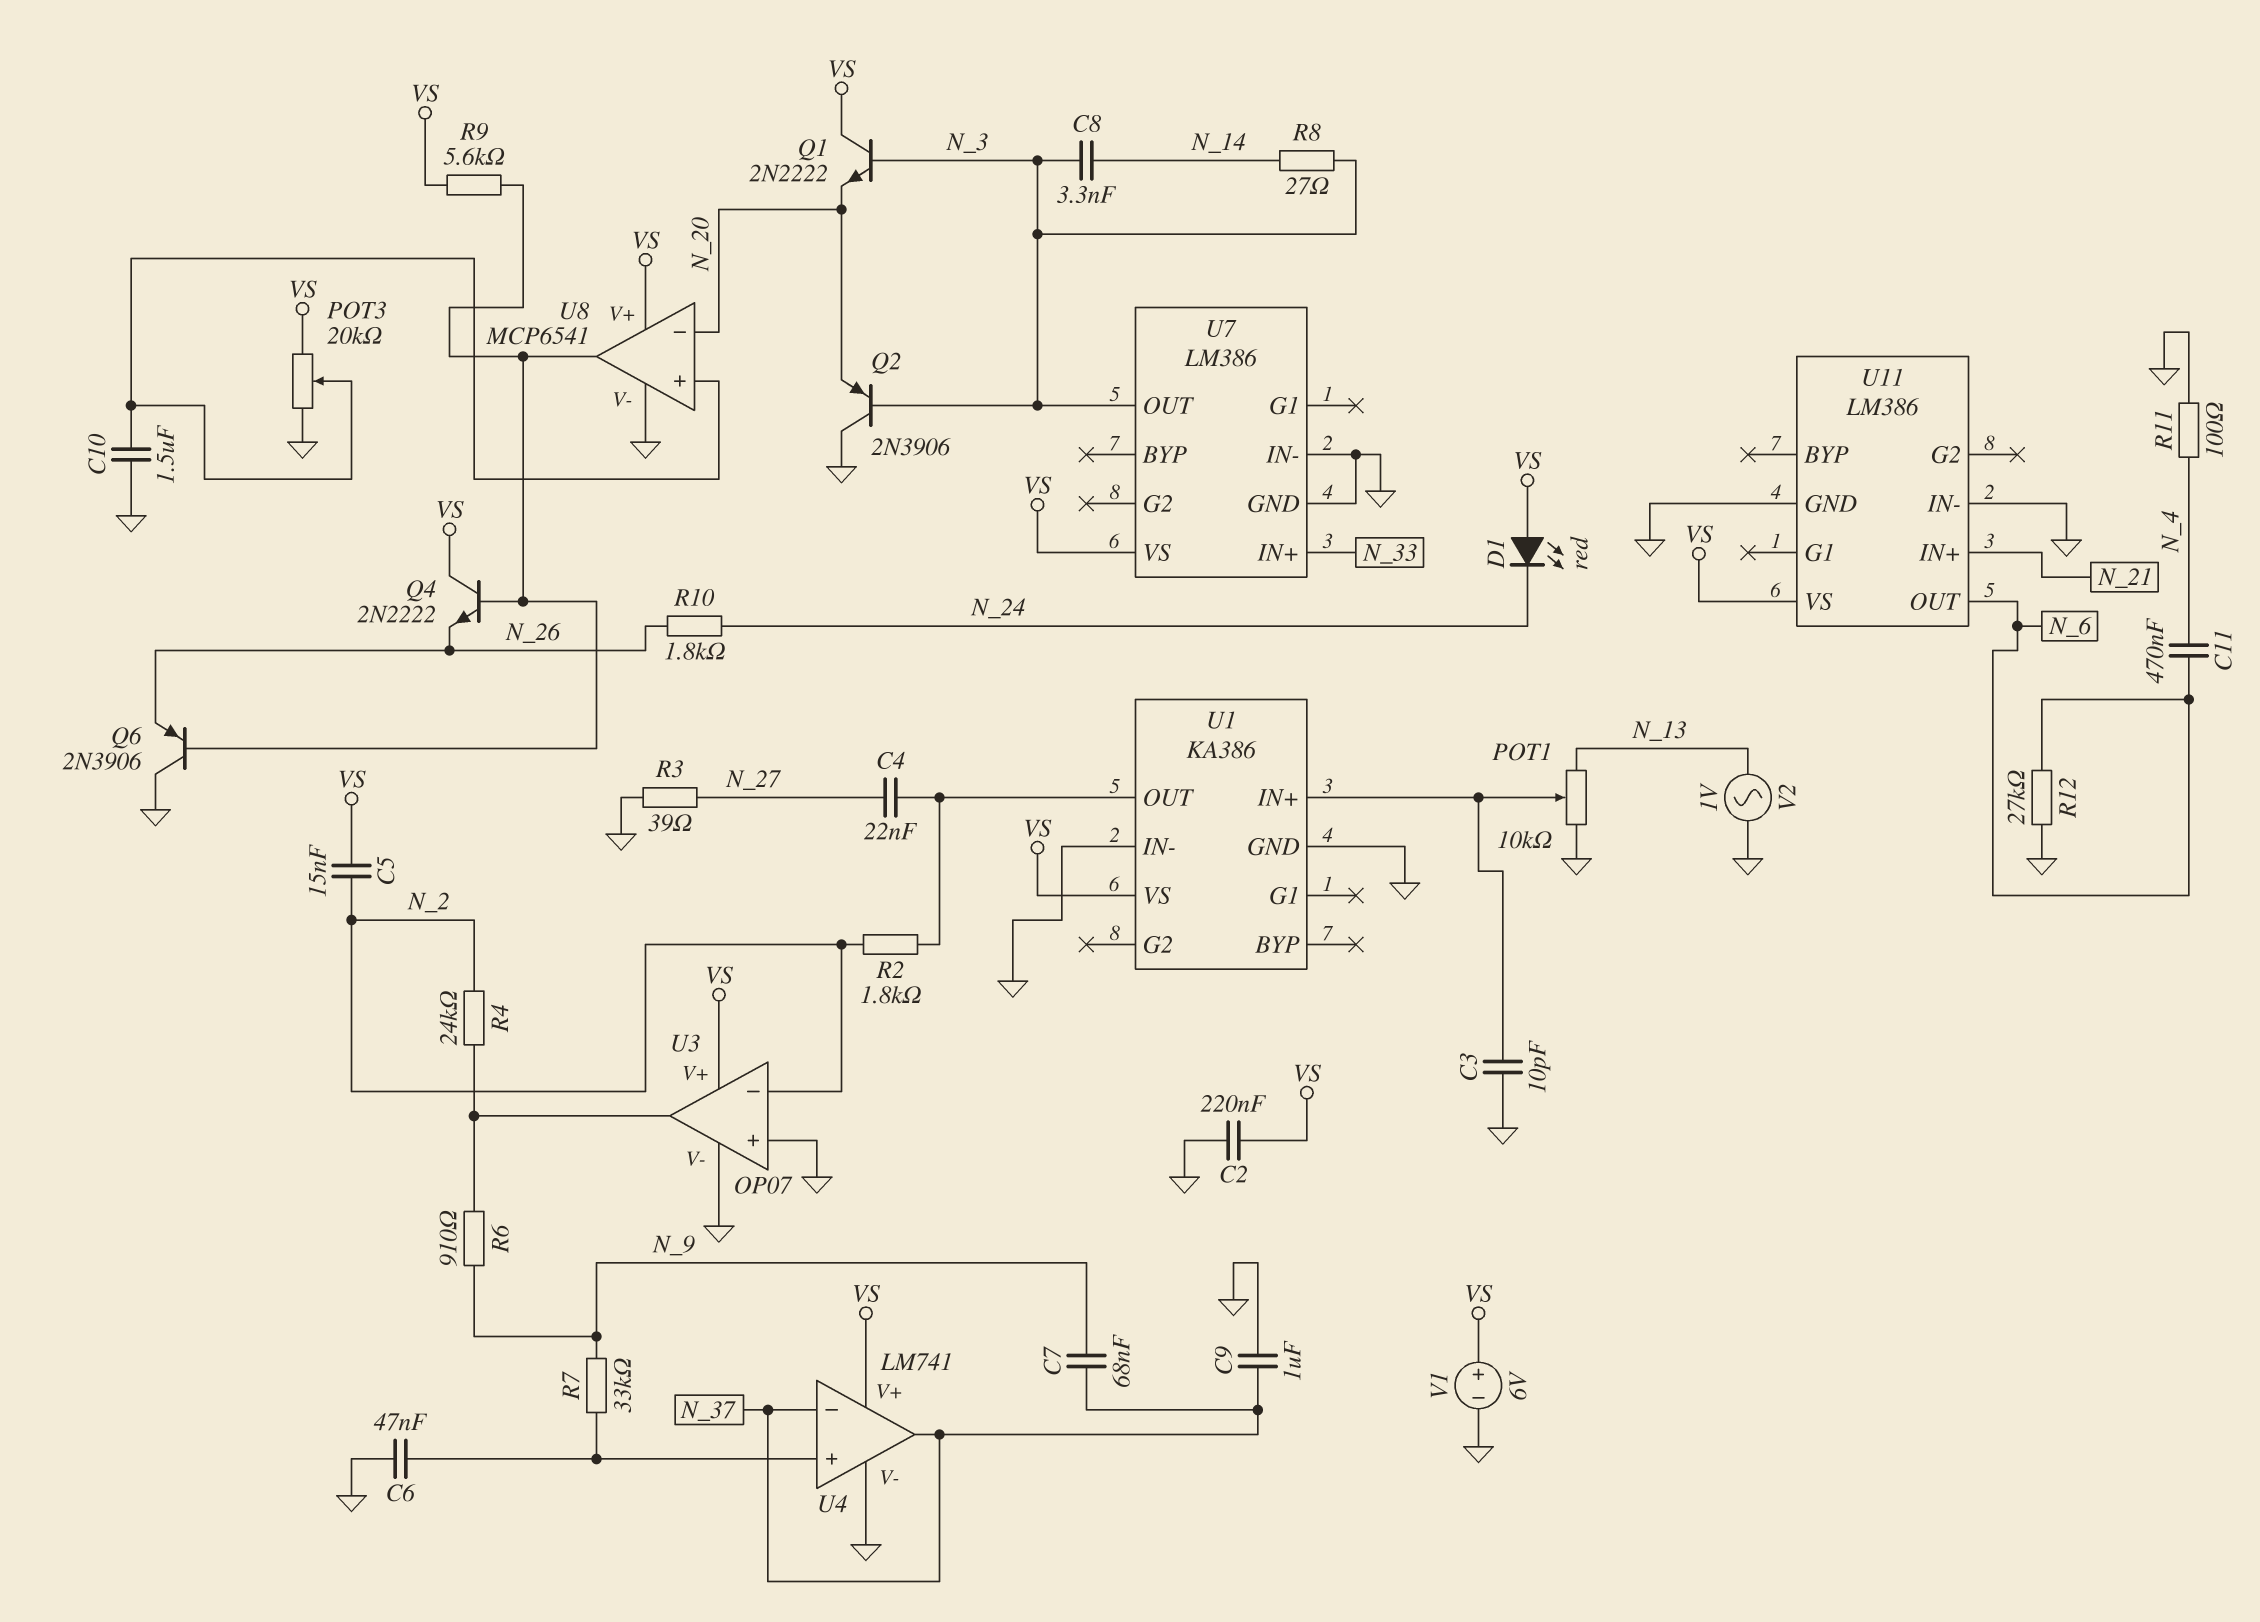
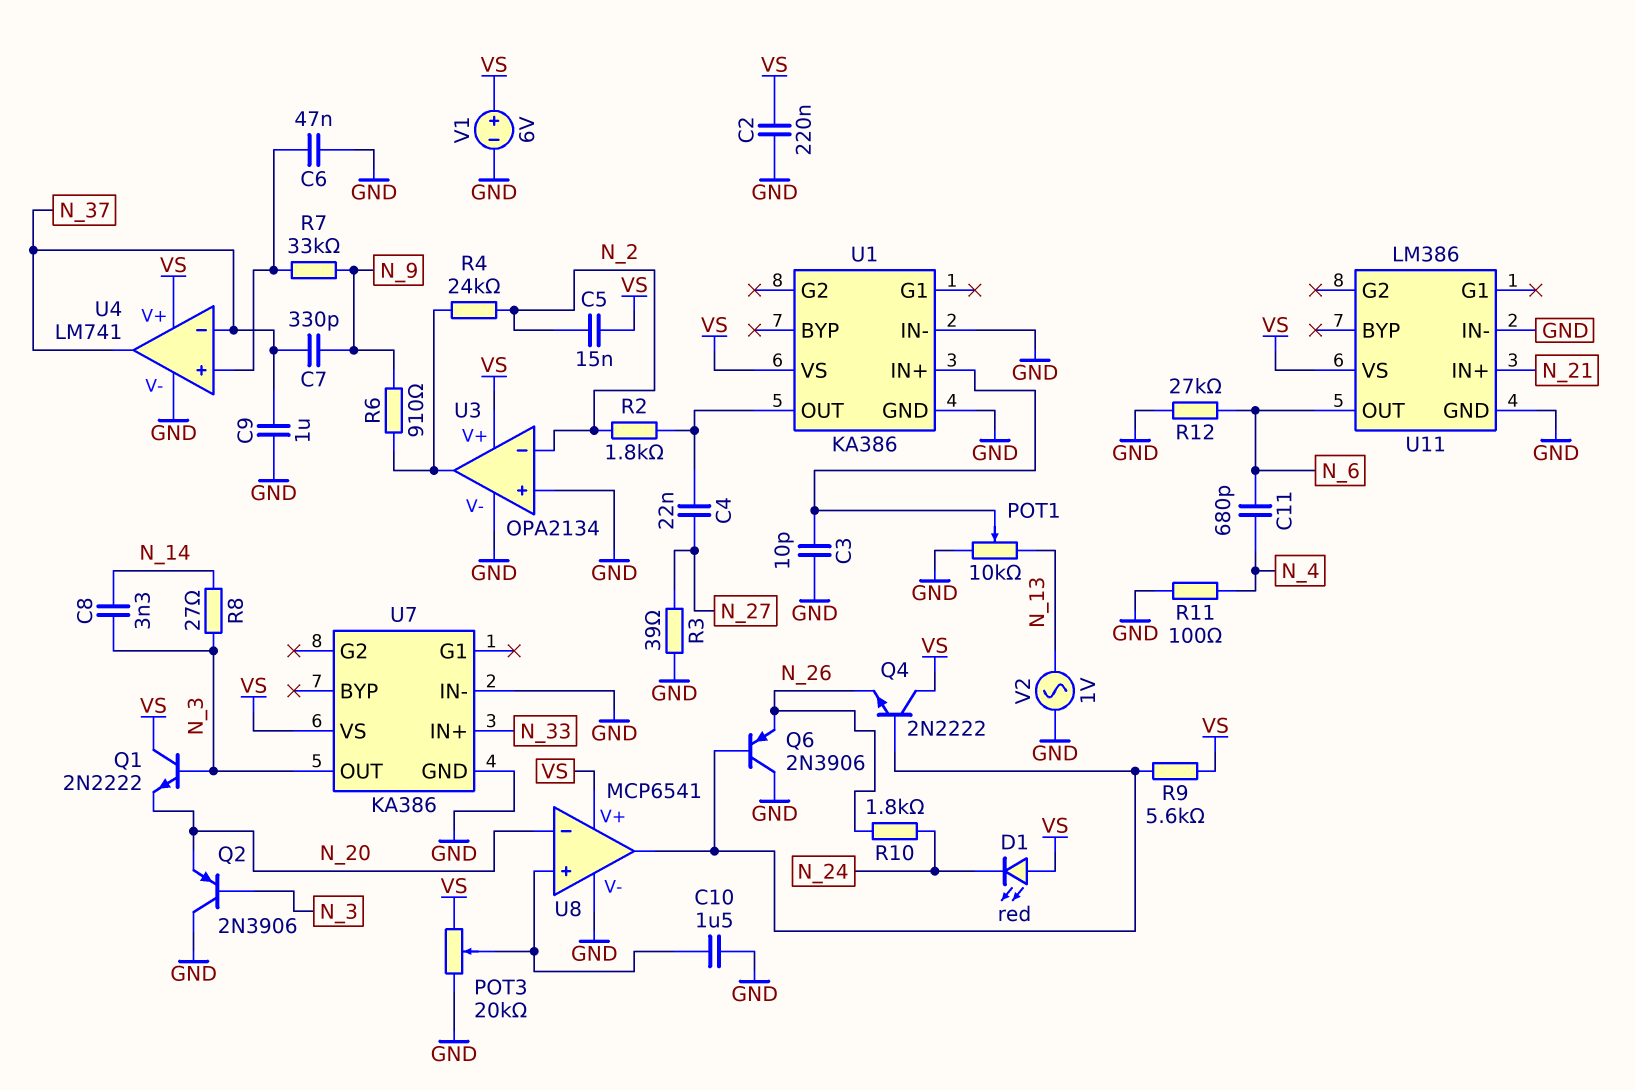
C7: 68nF (N_9, N_37) -> 330pF (N_9, N_37)
C11: 470nF (N_4, N_6) -> 680pF (N_4, N_6)
U3: OP07 -> OPA2134
U7: LM386 -> KA386

